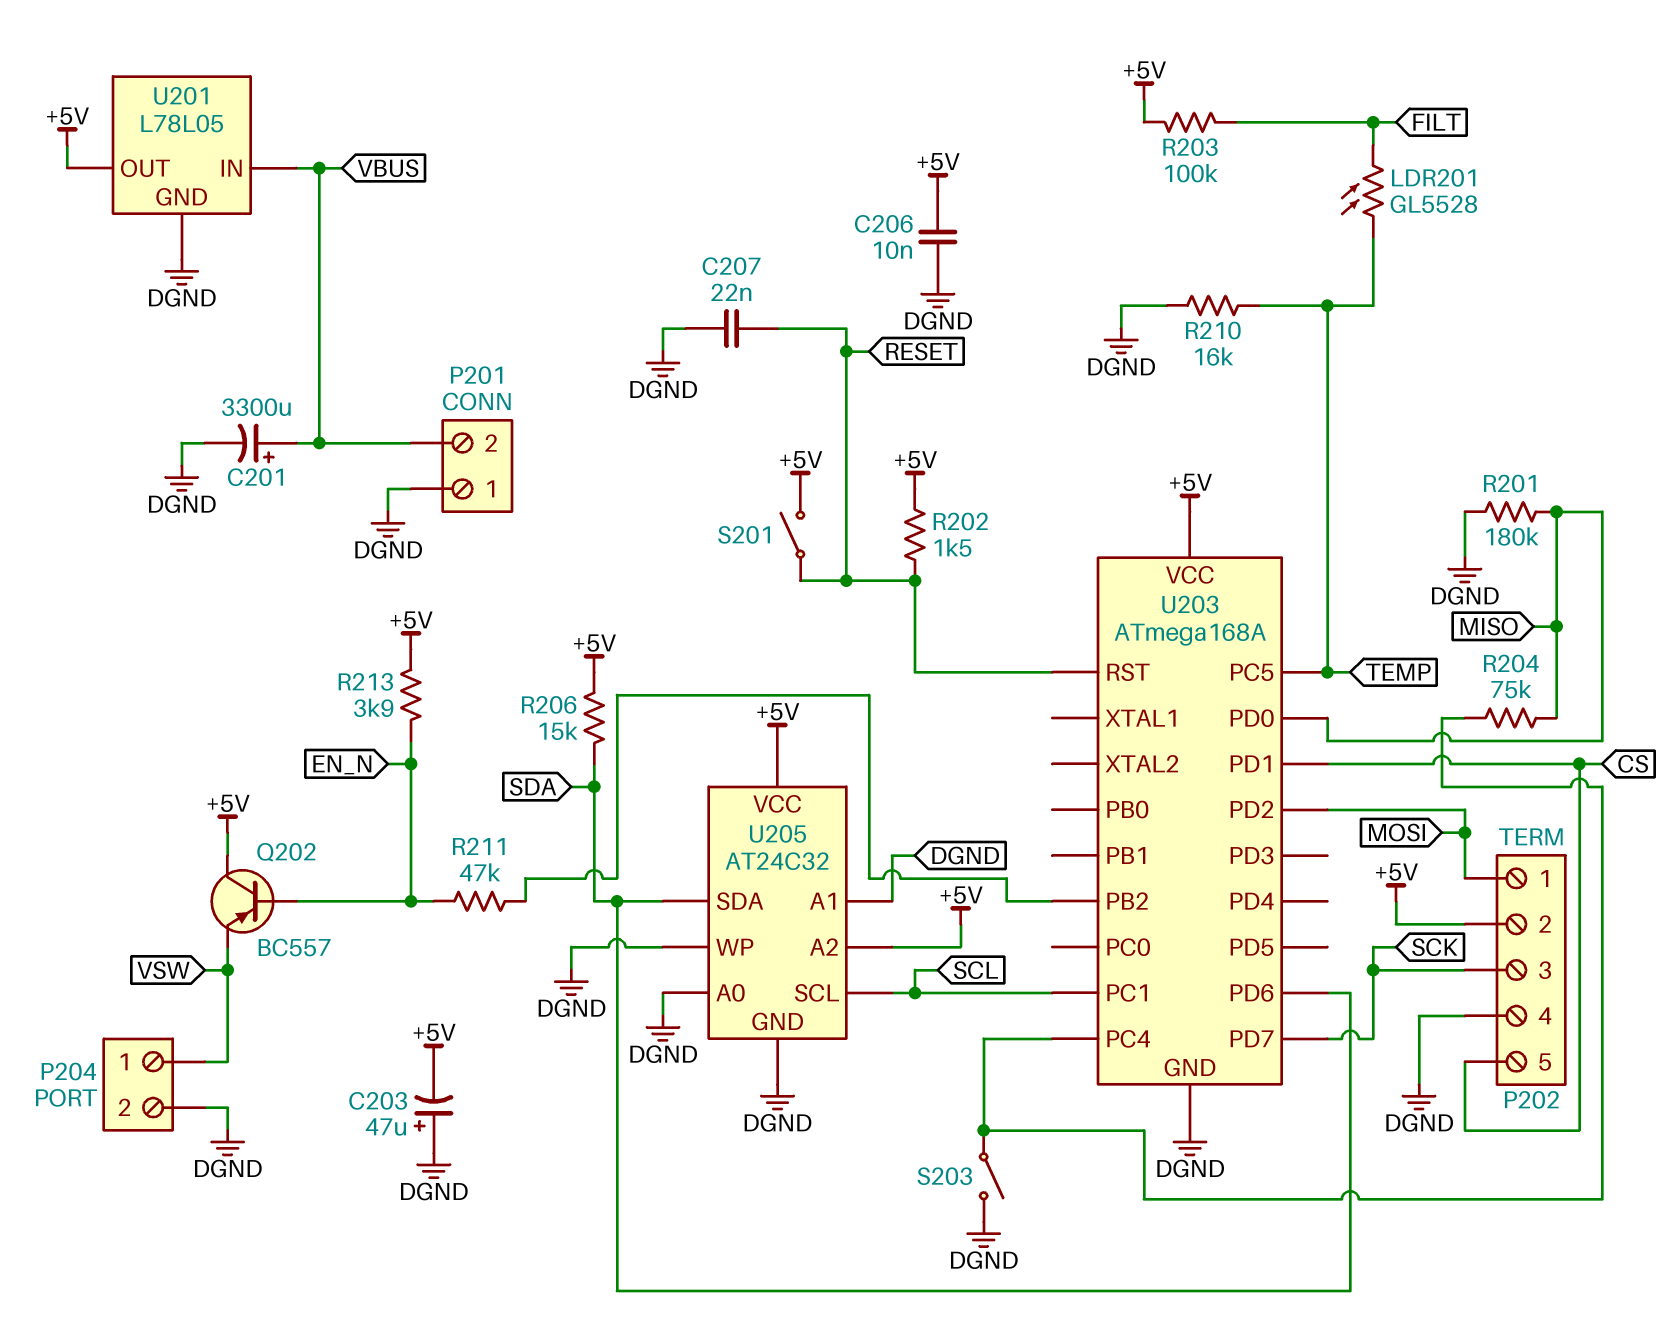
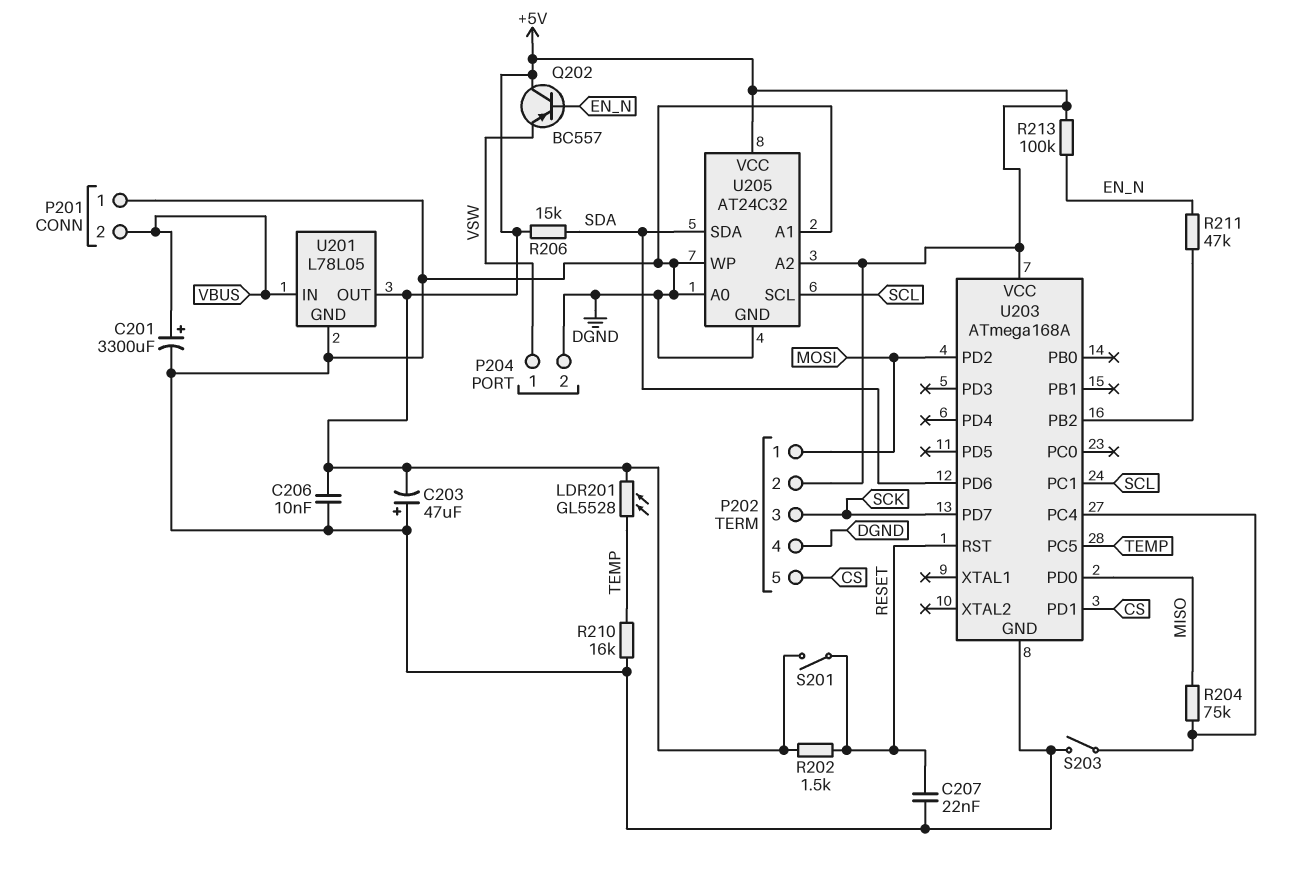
LDR201: GL5528 (FILT, TEMP) -> GL5528 (+5V, TEMP)
R201: 180k (DGND, MISO) -> none
R203: 100k (+5V, FILT) -> none
R213: 3.9k (+5V, EN_N) -> 100k (+5V, EN_N)

